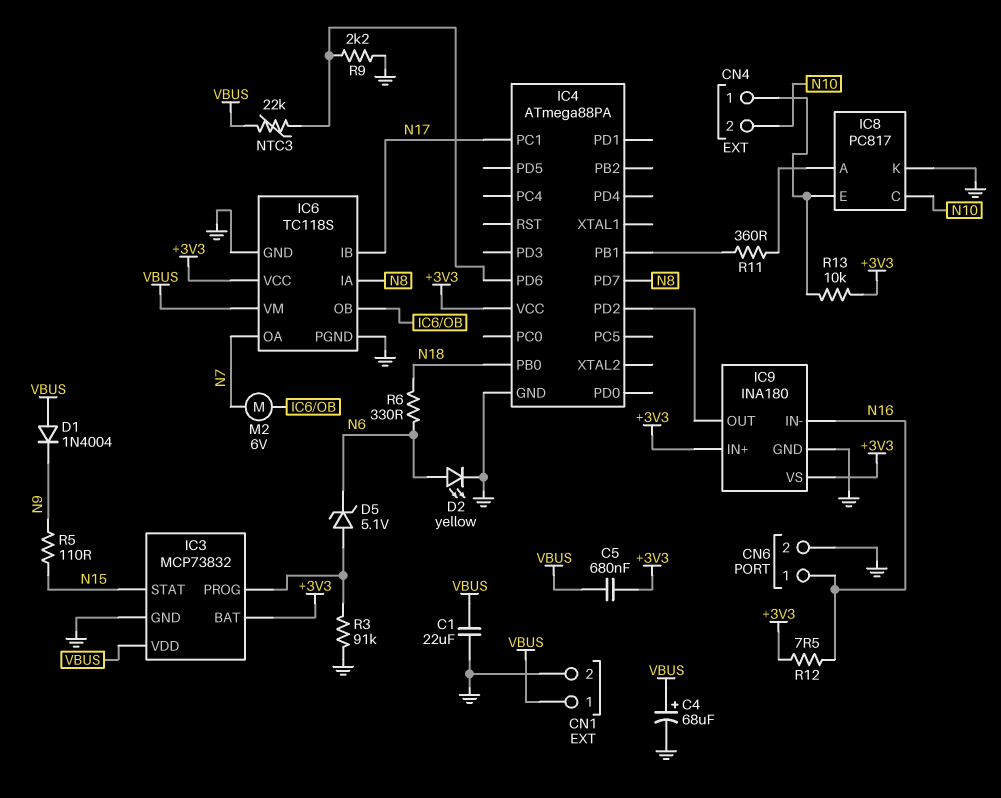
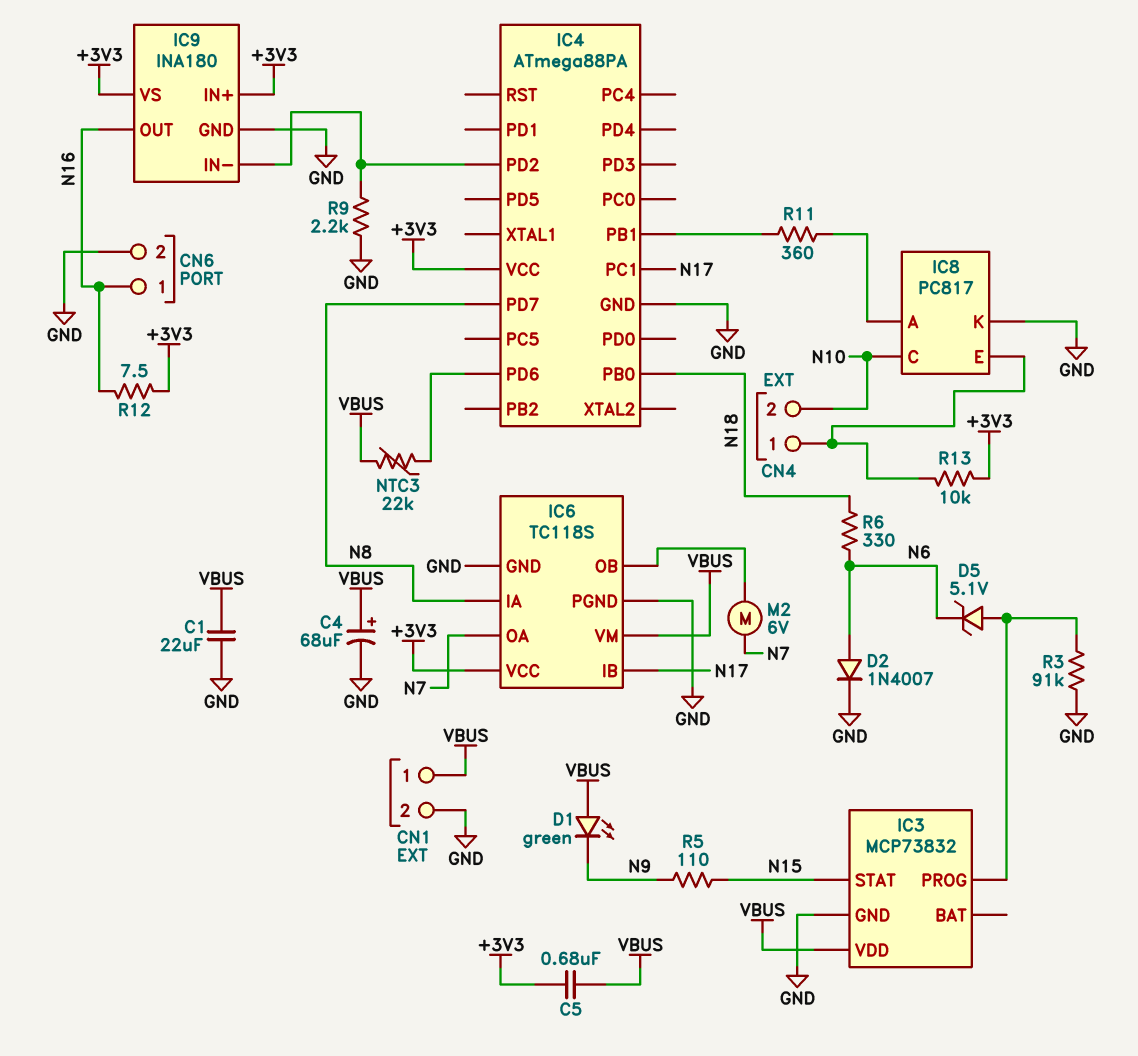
D1: diode 1N4004 (A VBUS, K N9) -> LED green (A VBUS, K N9)
D2: LED yellow (A N6, K GND) -> diode 1N4007 (A N6, K GND)
IC3 pin BAT: +3V3 -> none
IC9 pin IN-: N16 -> IC4/PD2
IC9 pin OUT: IC4/PD2 -> N16
R9: 2.2k (GND, IC4/PD6) -> 2.2k (GND, IC4/PD2)

